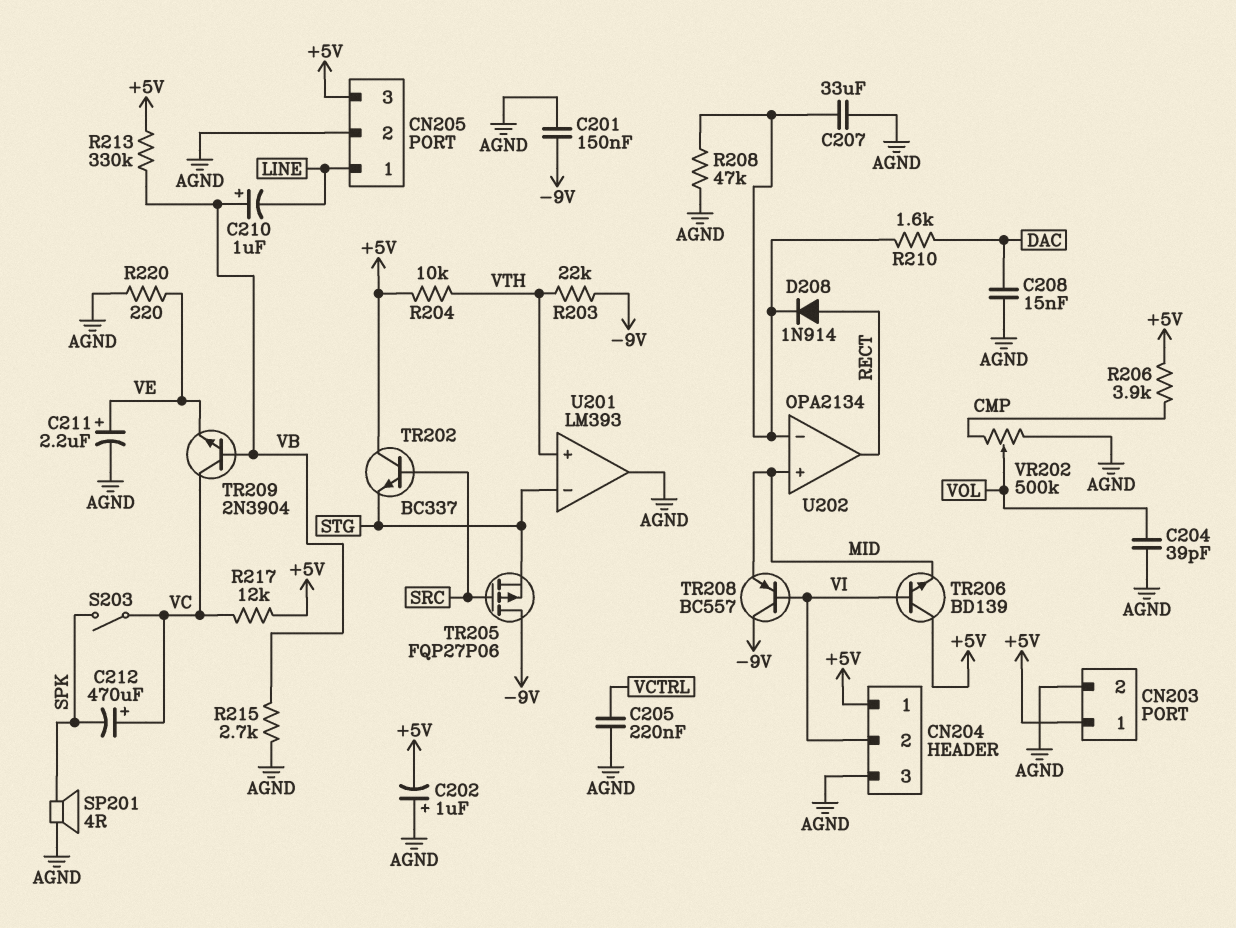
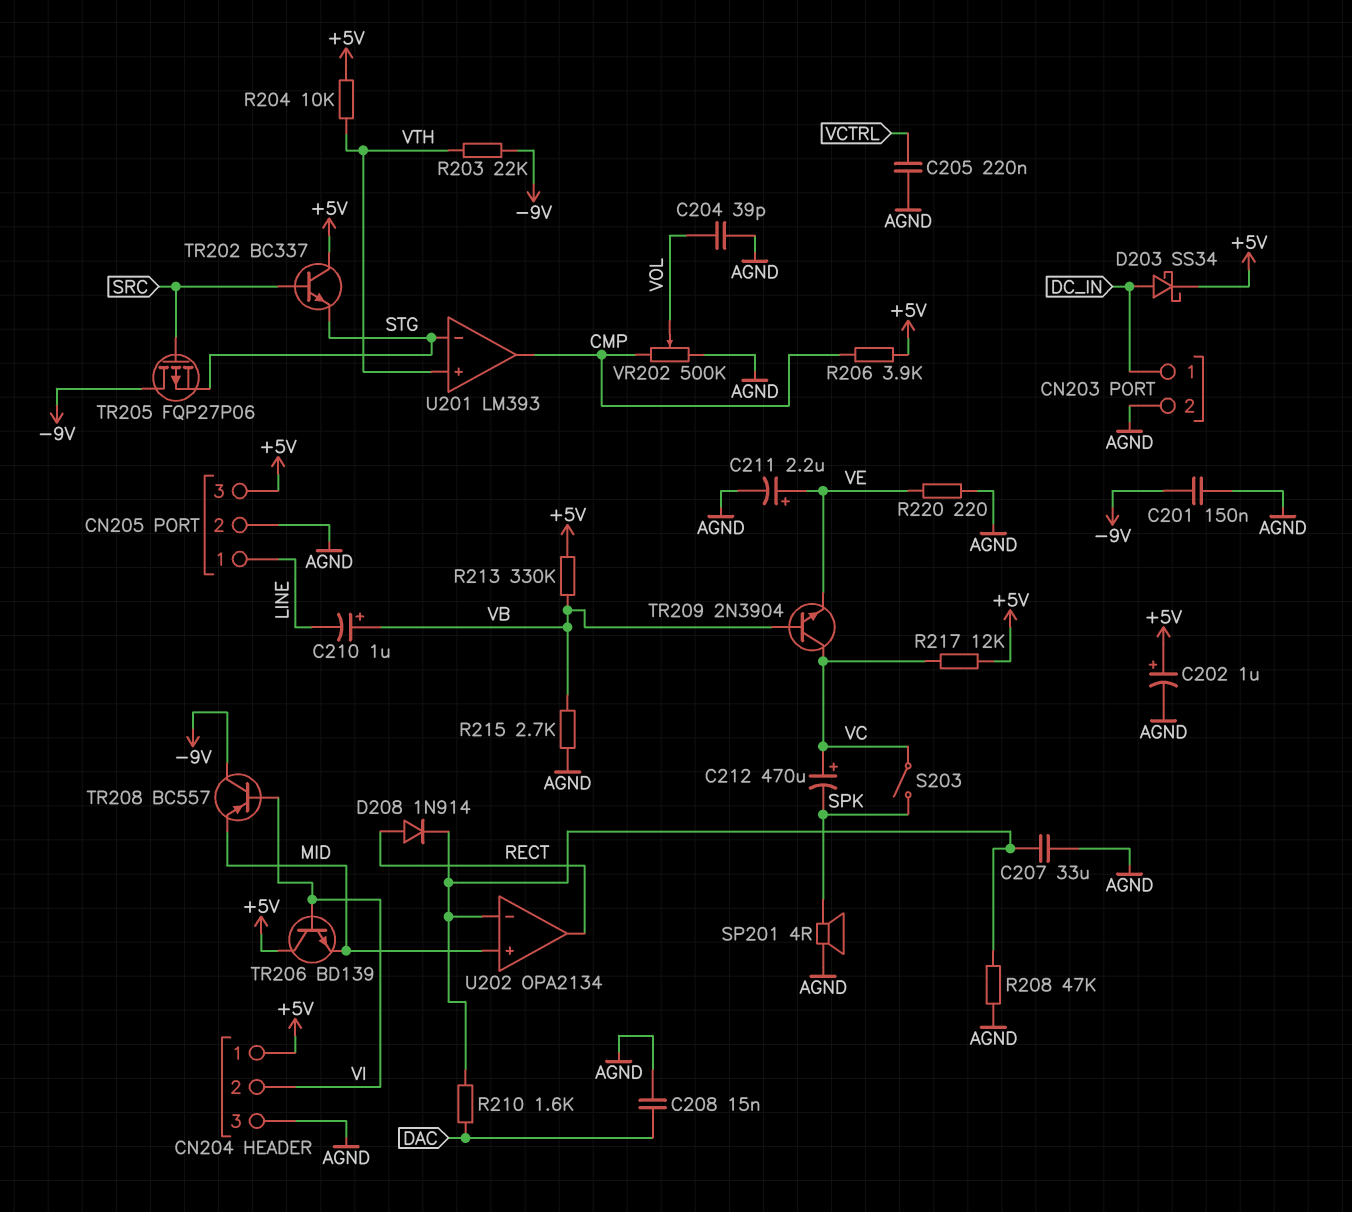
C202: 1uF (plus AGND, minus +5V) -> 1uF (plus +5V, minus AGND)
CN203 pin 1: +5V -> DC_IN
D203: none -> schottky SS34 (A DC_IN, K +5V)
U201 pin out: AGND -> CMP

